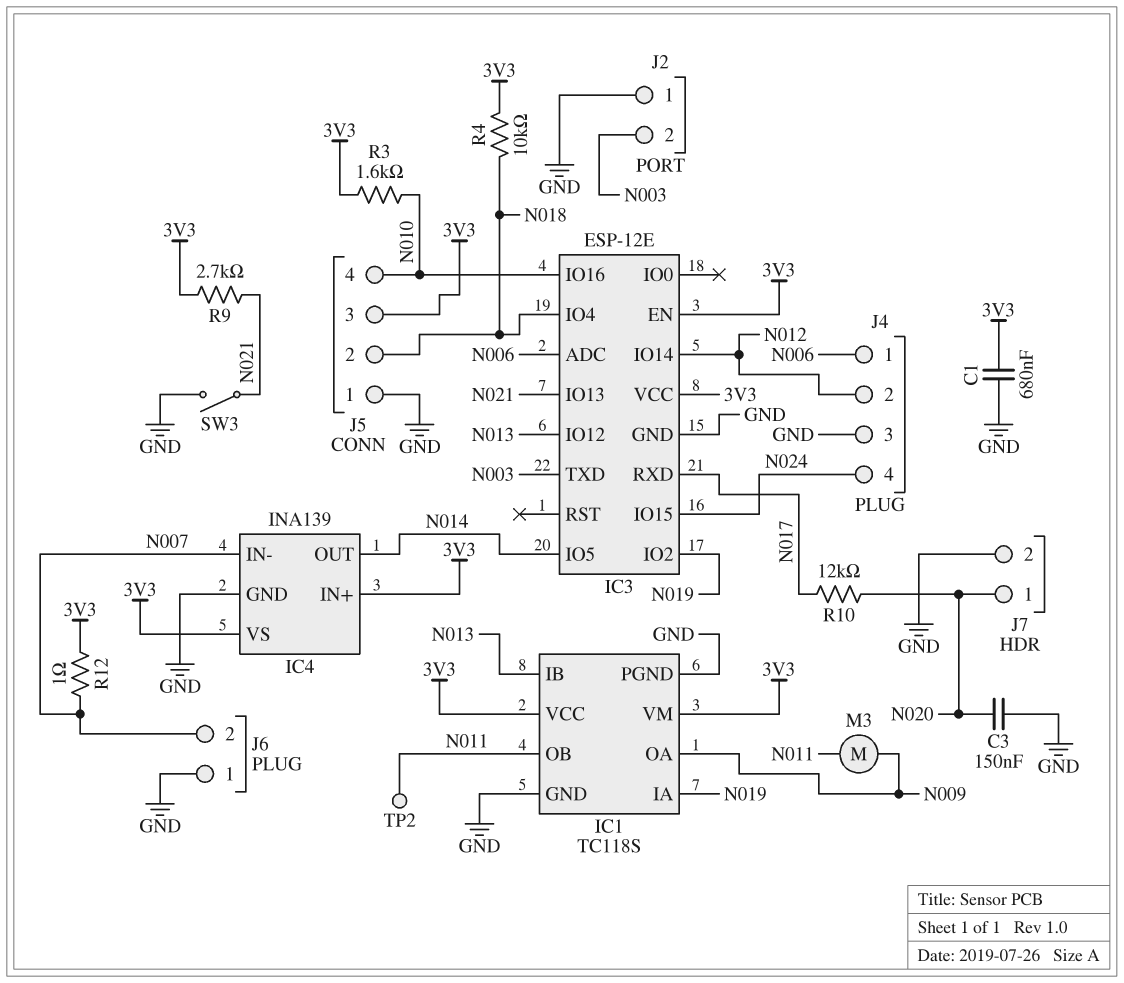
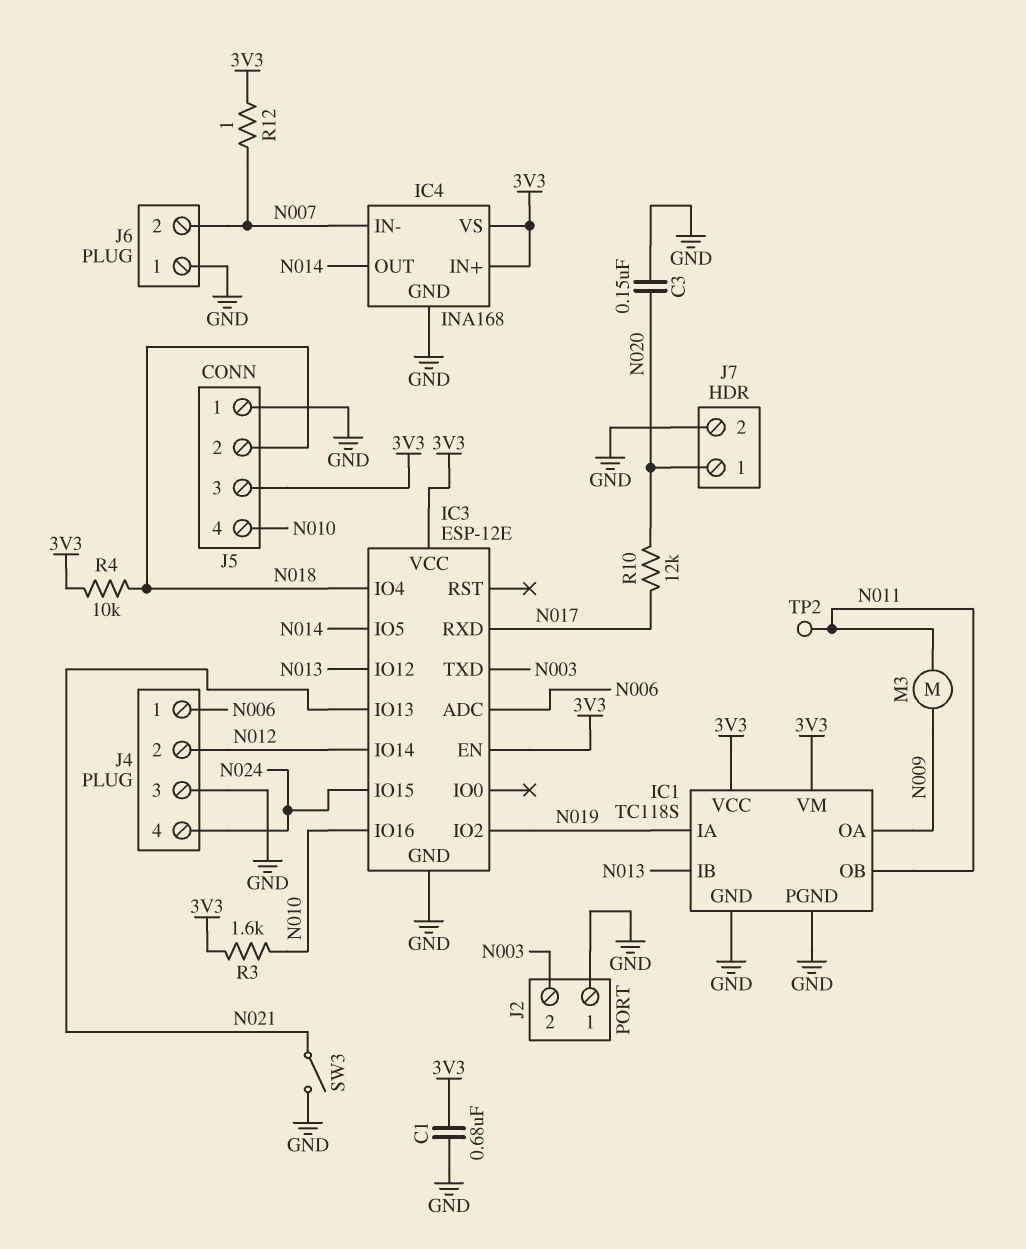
IC4: INA139 -> INA168
R9: 2.7k (3V3, N021) -> none

